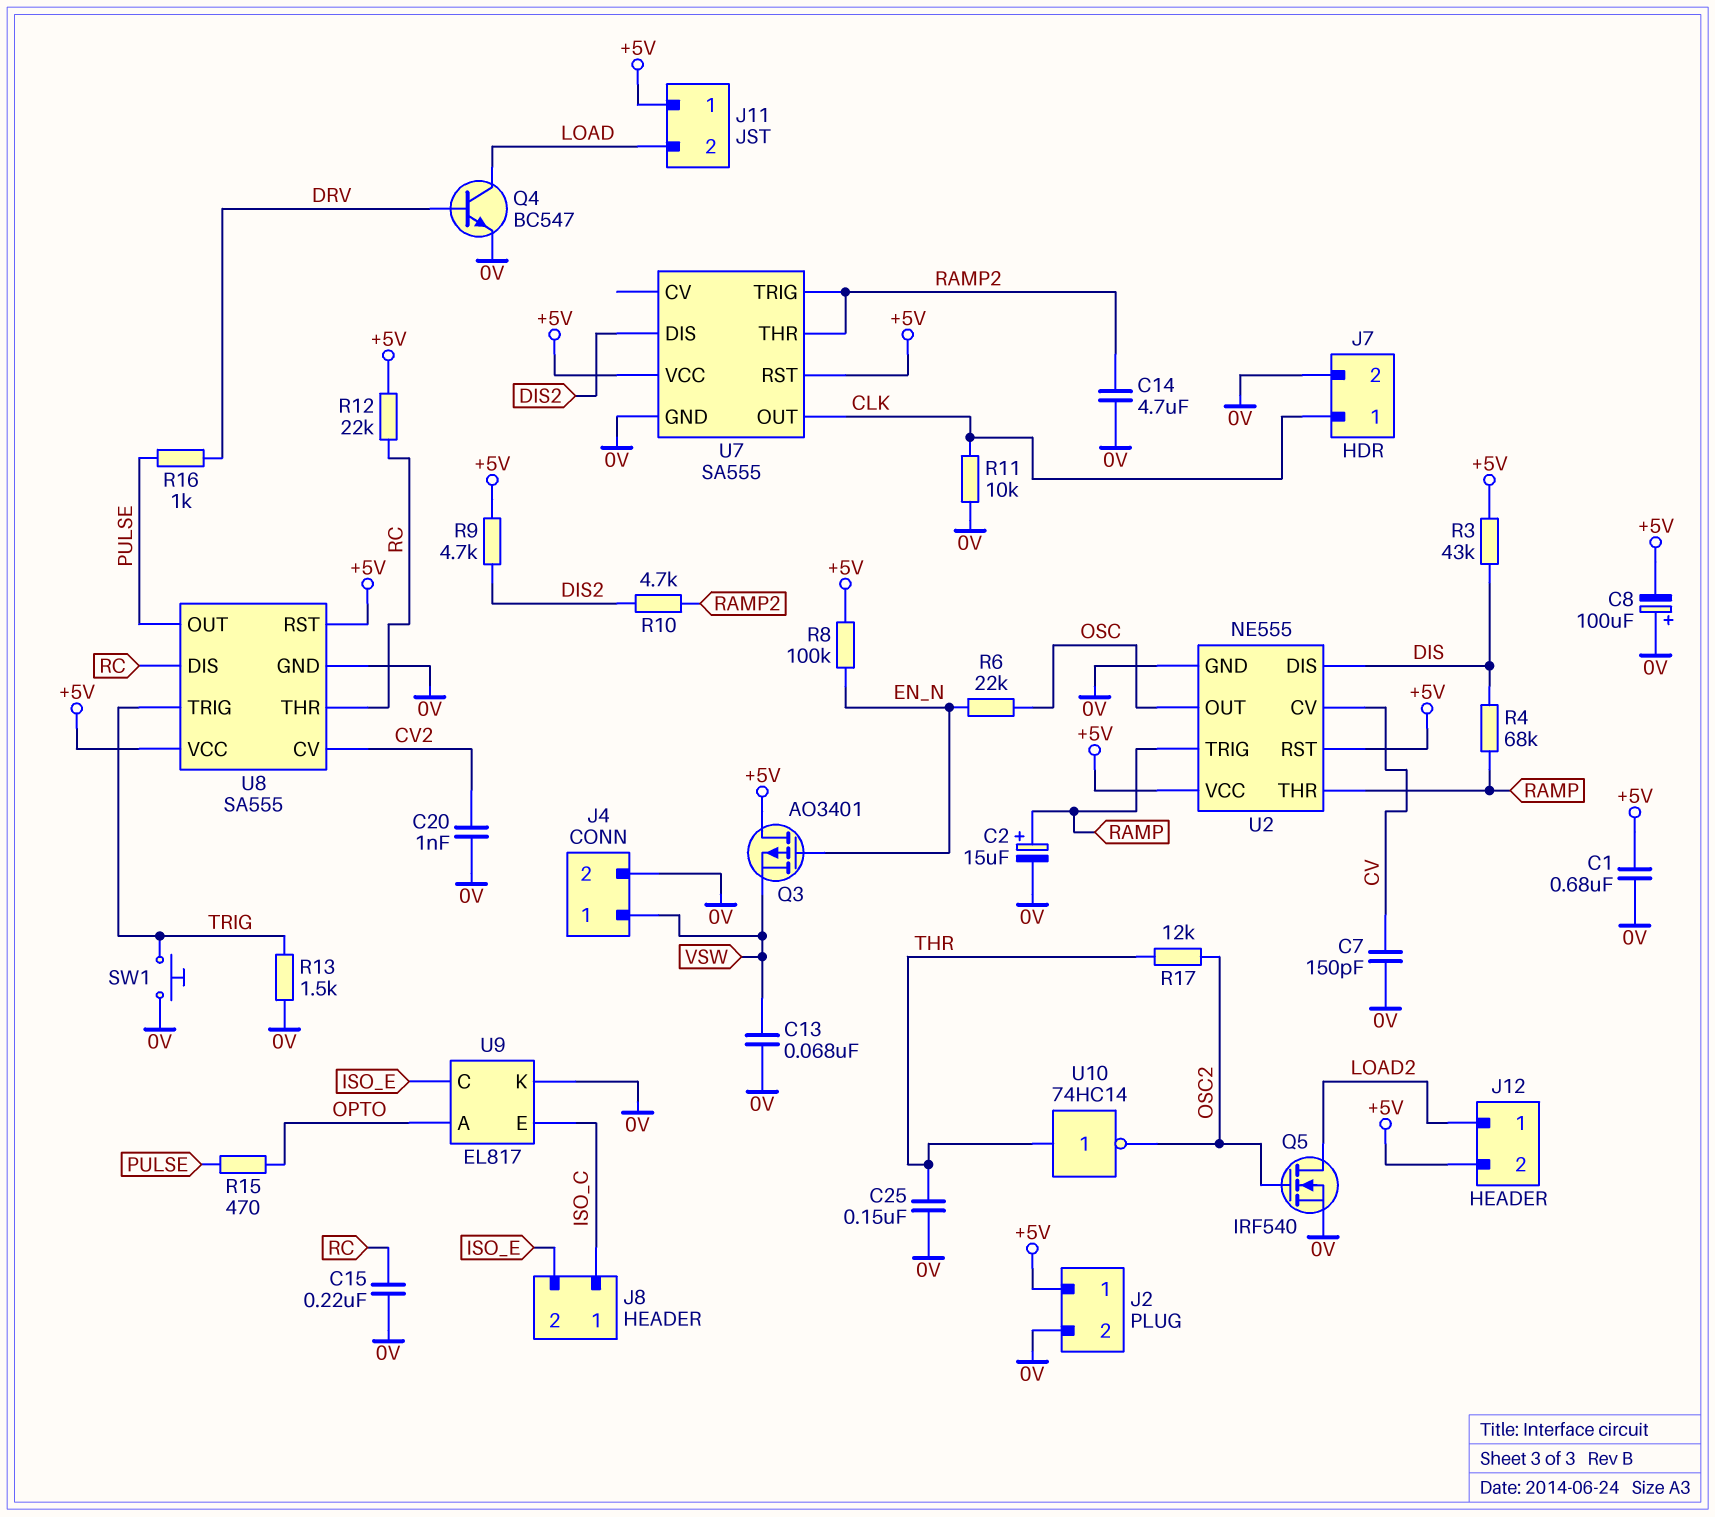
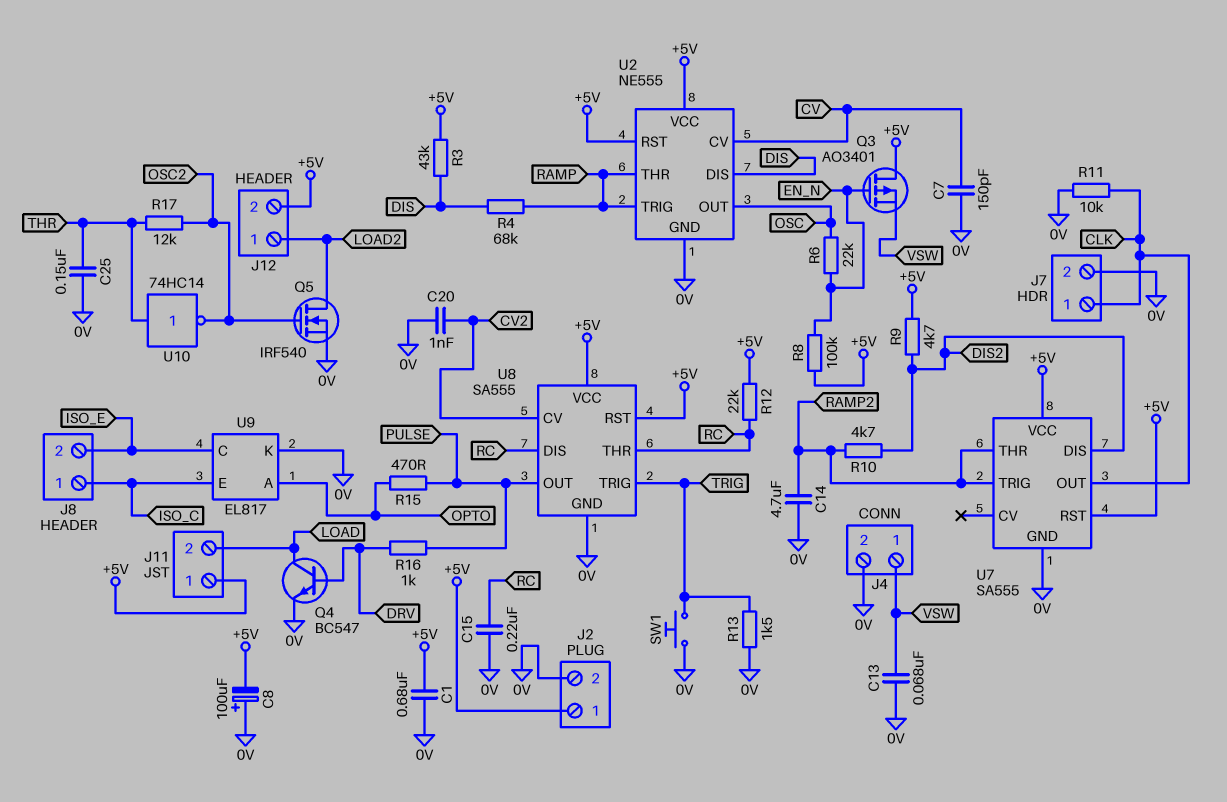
C2: 15uF (plus RAMP, minus 0V) -> none

